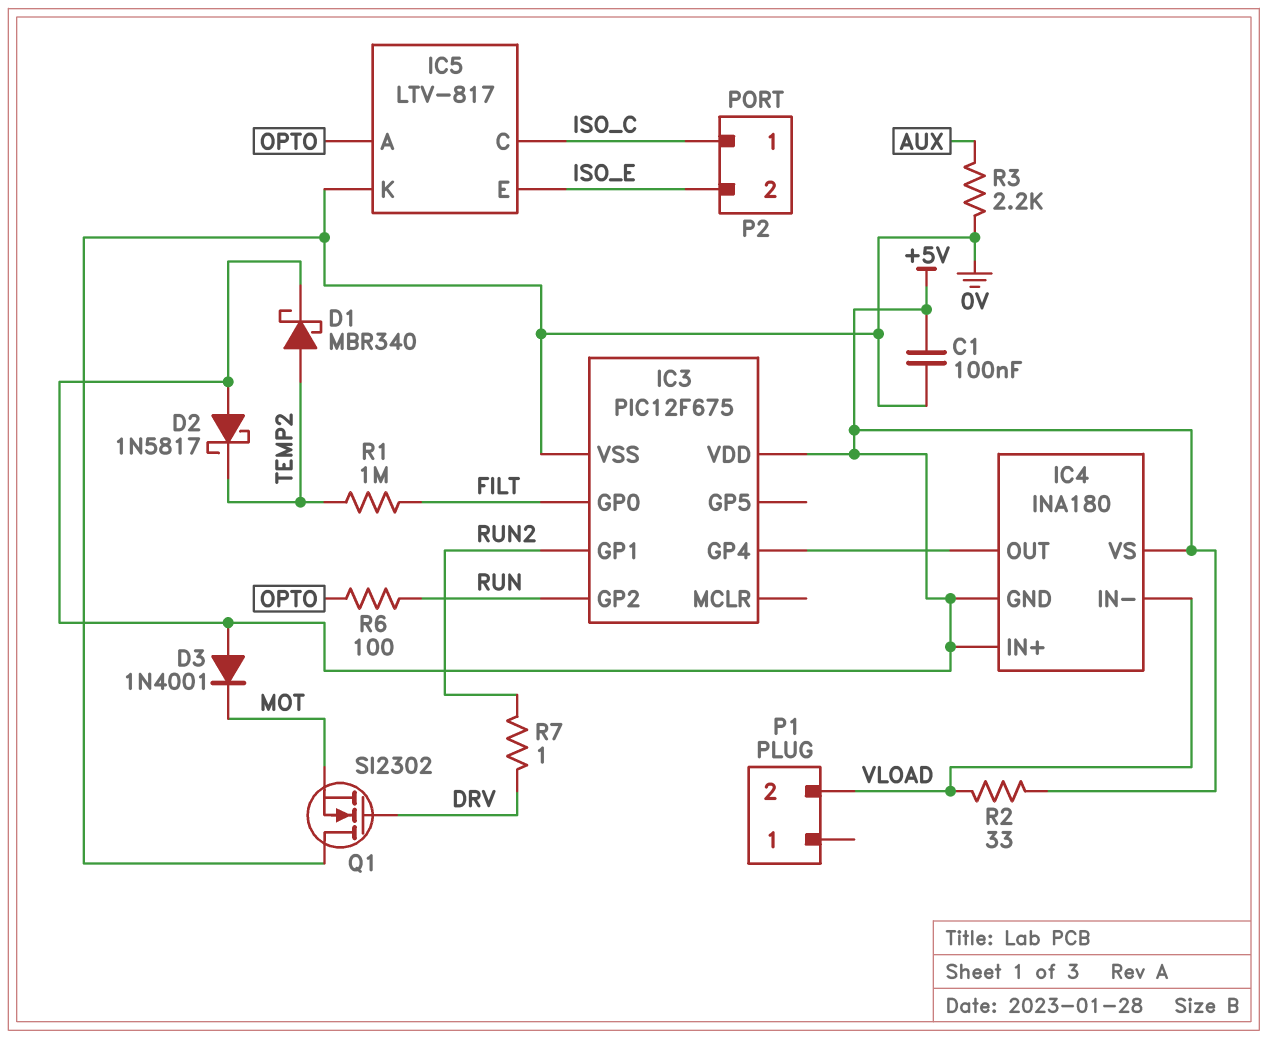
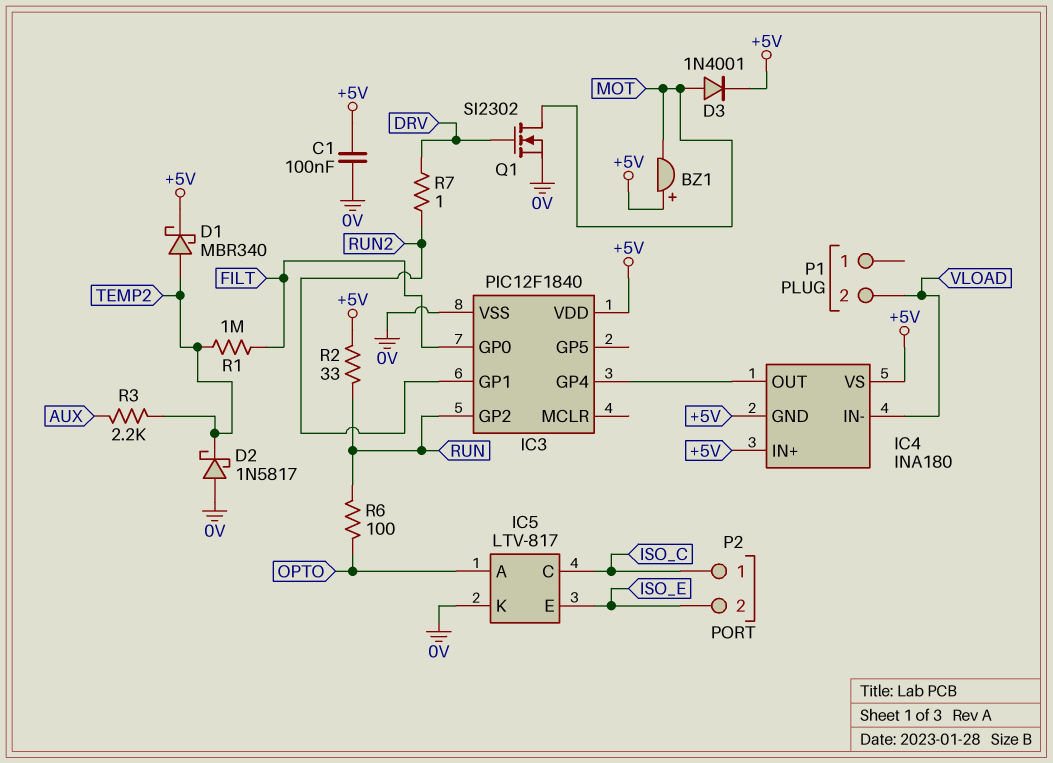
BZ1: none -> buzzer (plus +5V, minus MOT)
D2: schottky 1N5817 (A +5V, K TEMP2) -> schottky 1N5817 (A 0V, K TEMP2)
D3: diode 1N4001 (A +5V, K MOT) -> diode 1N4001 (A MOT, K +5V)
IC3: PIC12F675 -> PIC12F1840
Q1: NMOS SI2302 (G DRV, D 0V, S MOT) -> NMOS SI2302 (G DRV, D MOT, S 0V)
R2: 33 (+5V, VLOAD) -> 33 (+5V, RUN)
R3: 2.2k (0V, AUX) -> 2.2k (AUX, TEMP2)

